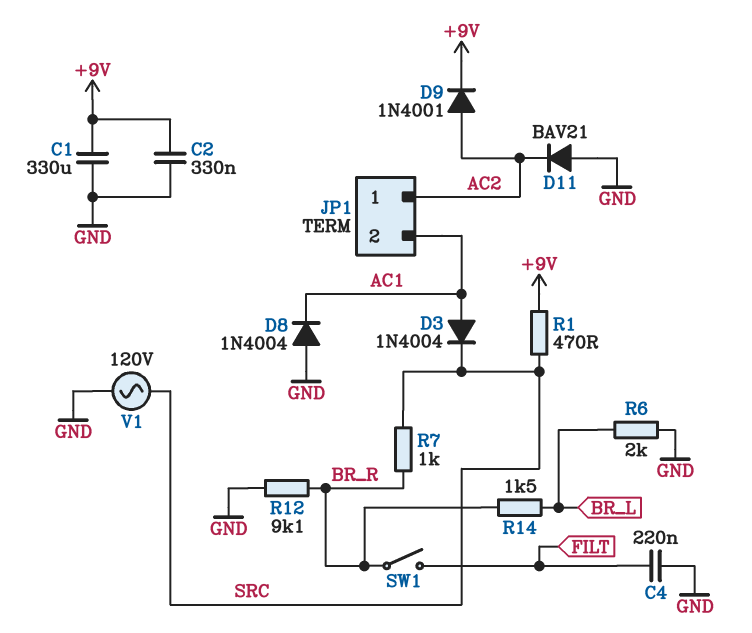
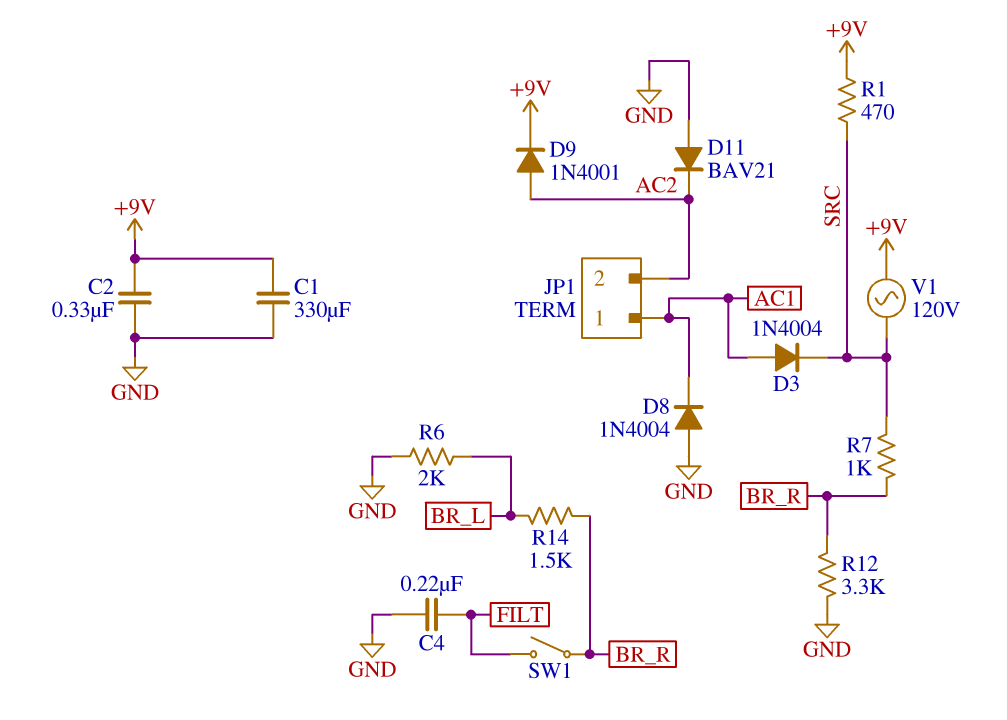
JP1 pin 1: AC2 -> AC1
JP1 pin 2: AC1 -> AC2
R12: 9.1k (BR_R, GND) -> 3.3k (BR_R, GND)
V1: AC 120V (GND, SRC) -> AC 120V (+9V, SRC)

